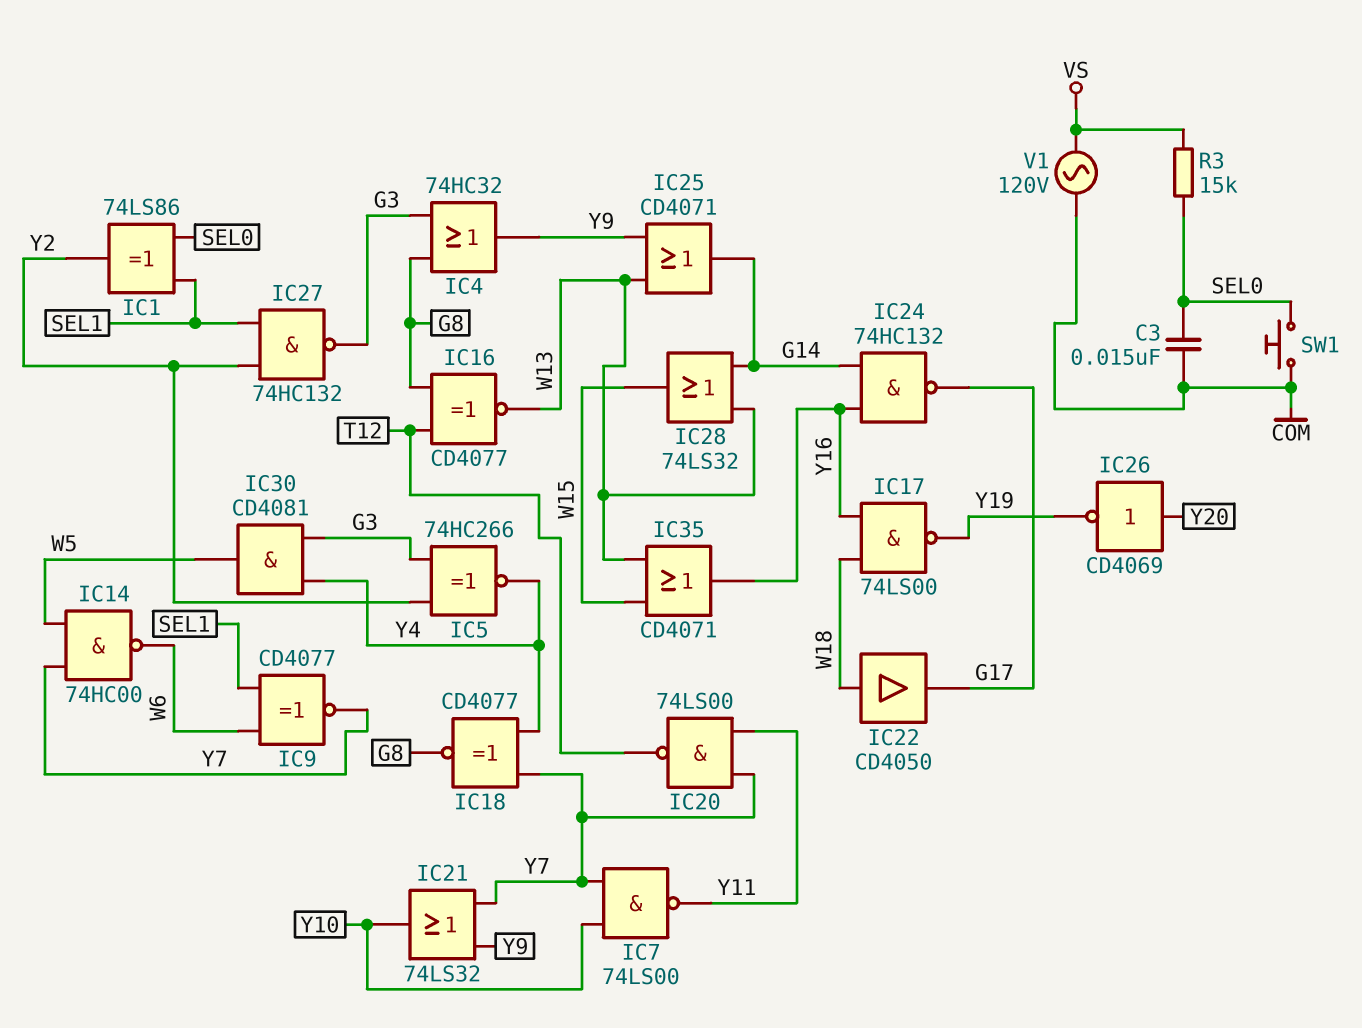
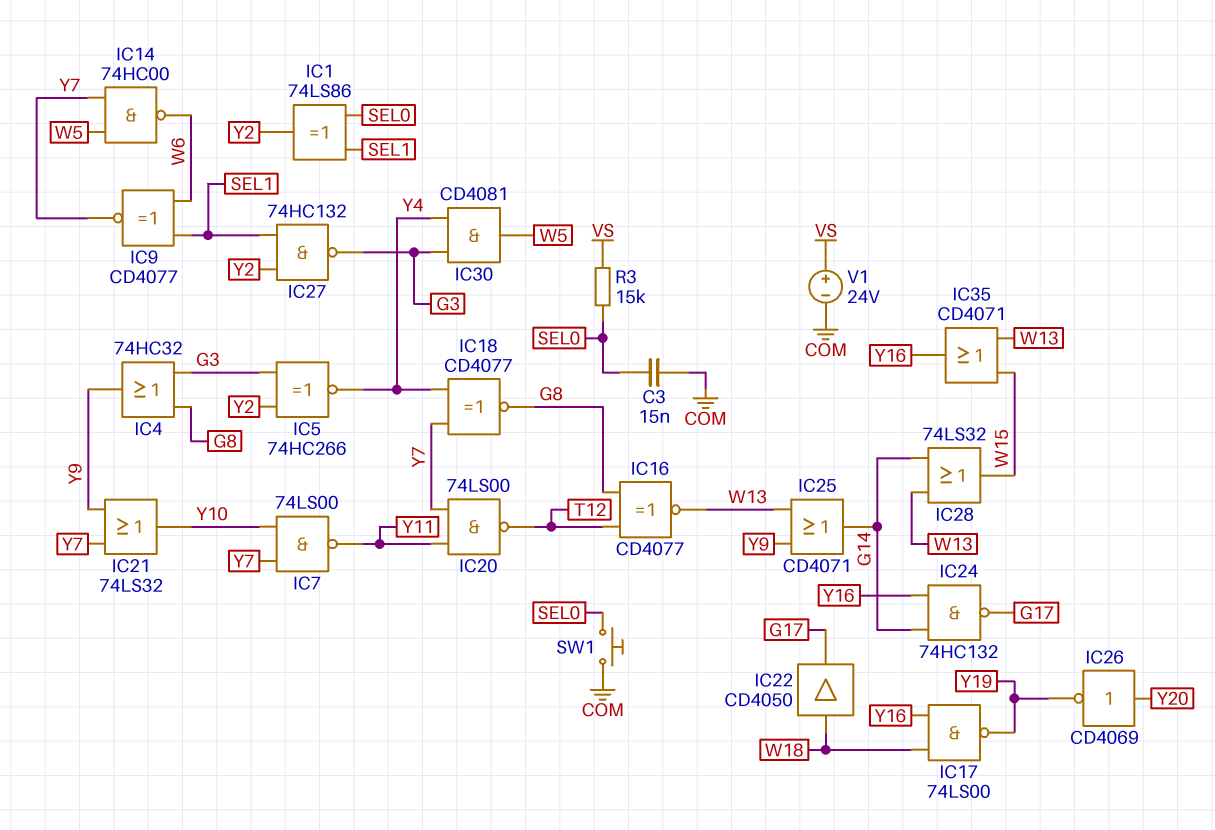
V1: AC 120V (COM, VS) -> 24V (plus VS, minus COM)

